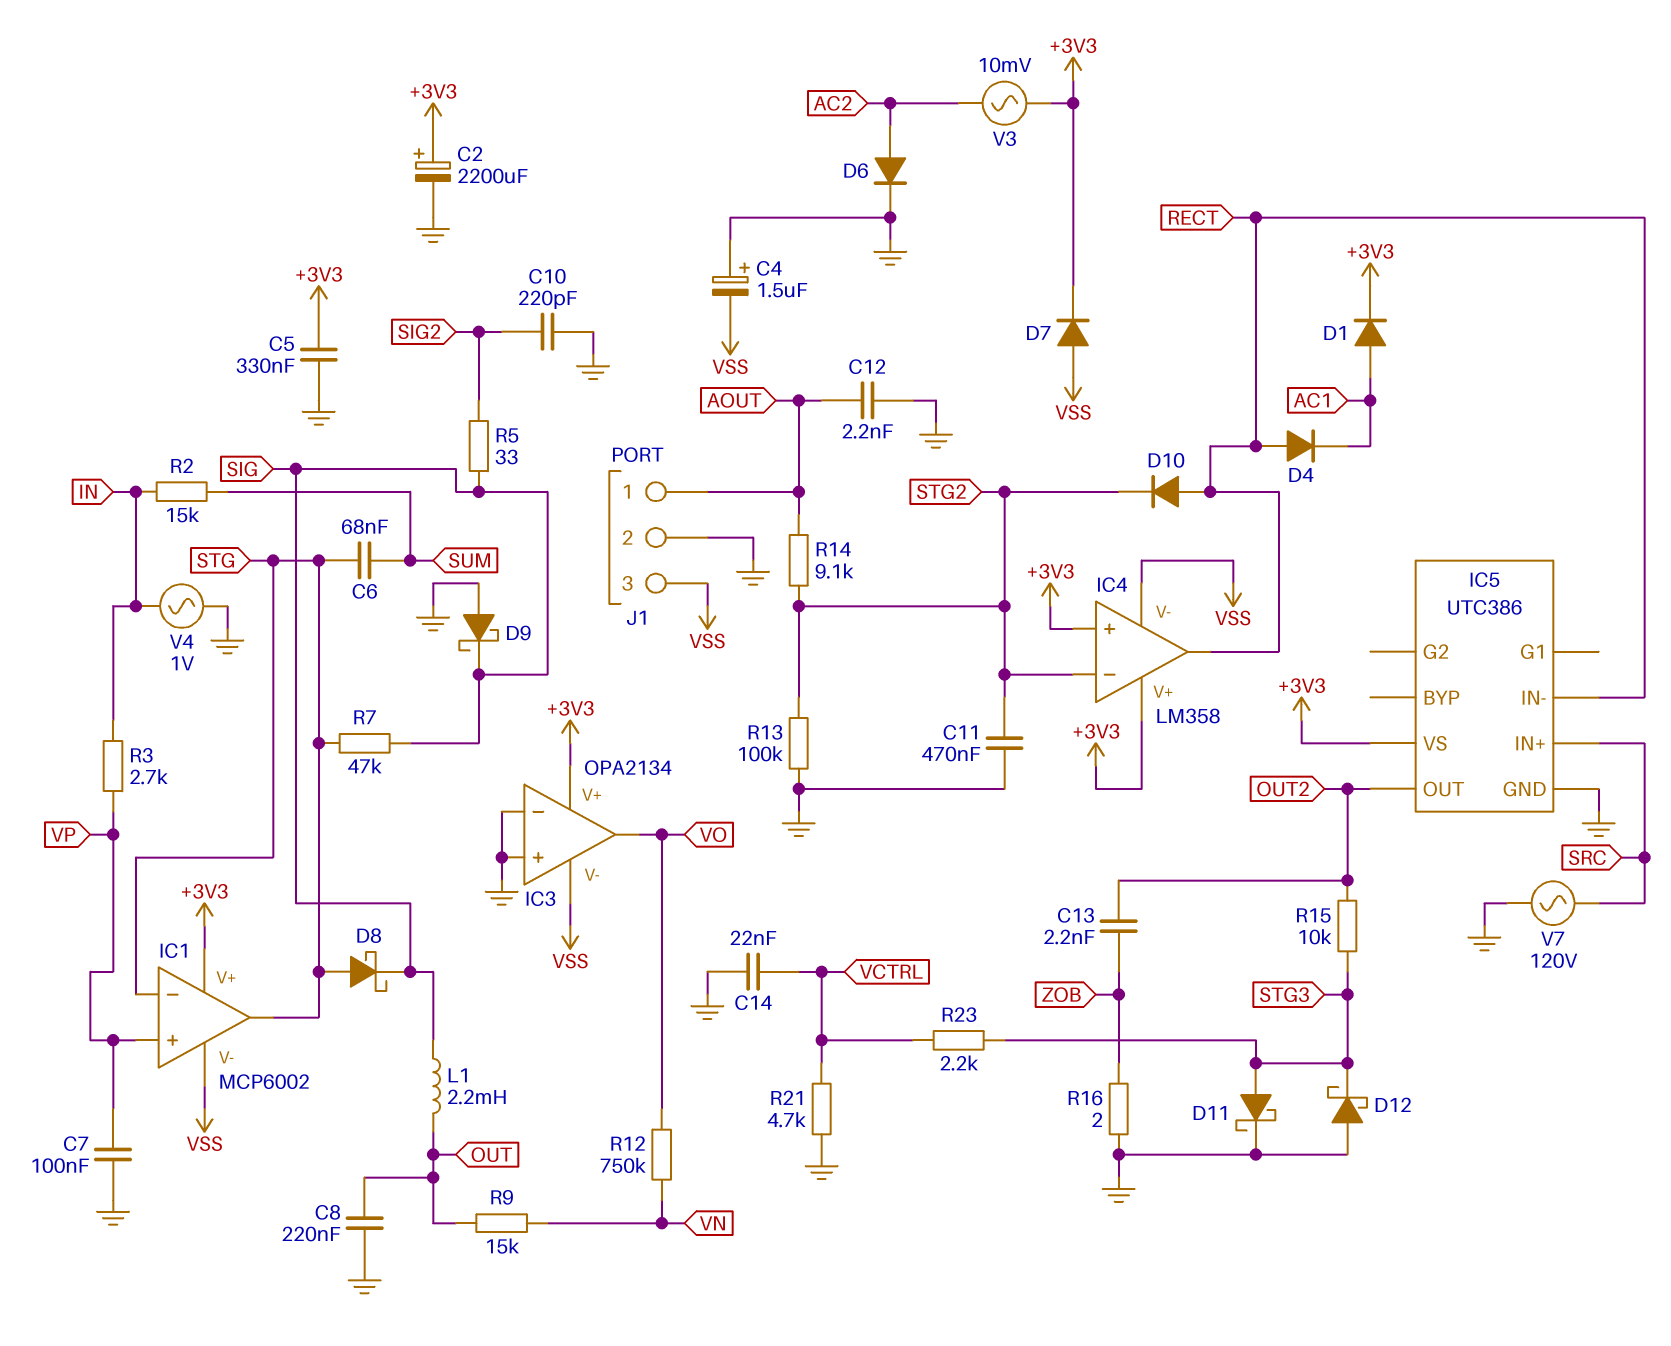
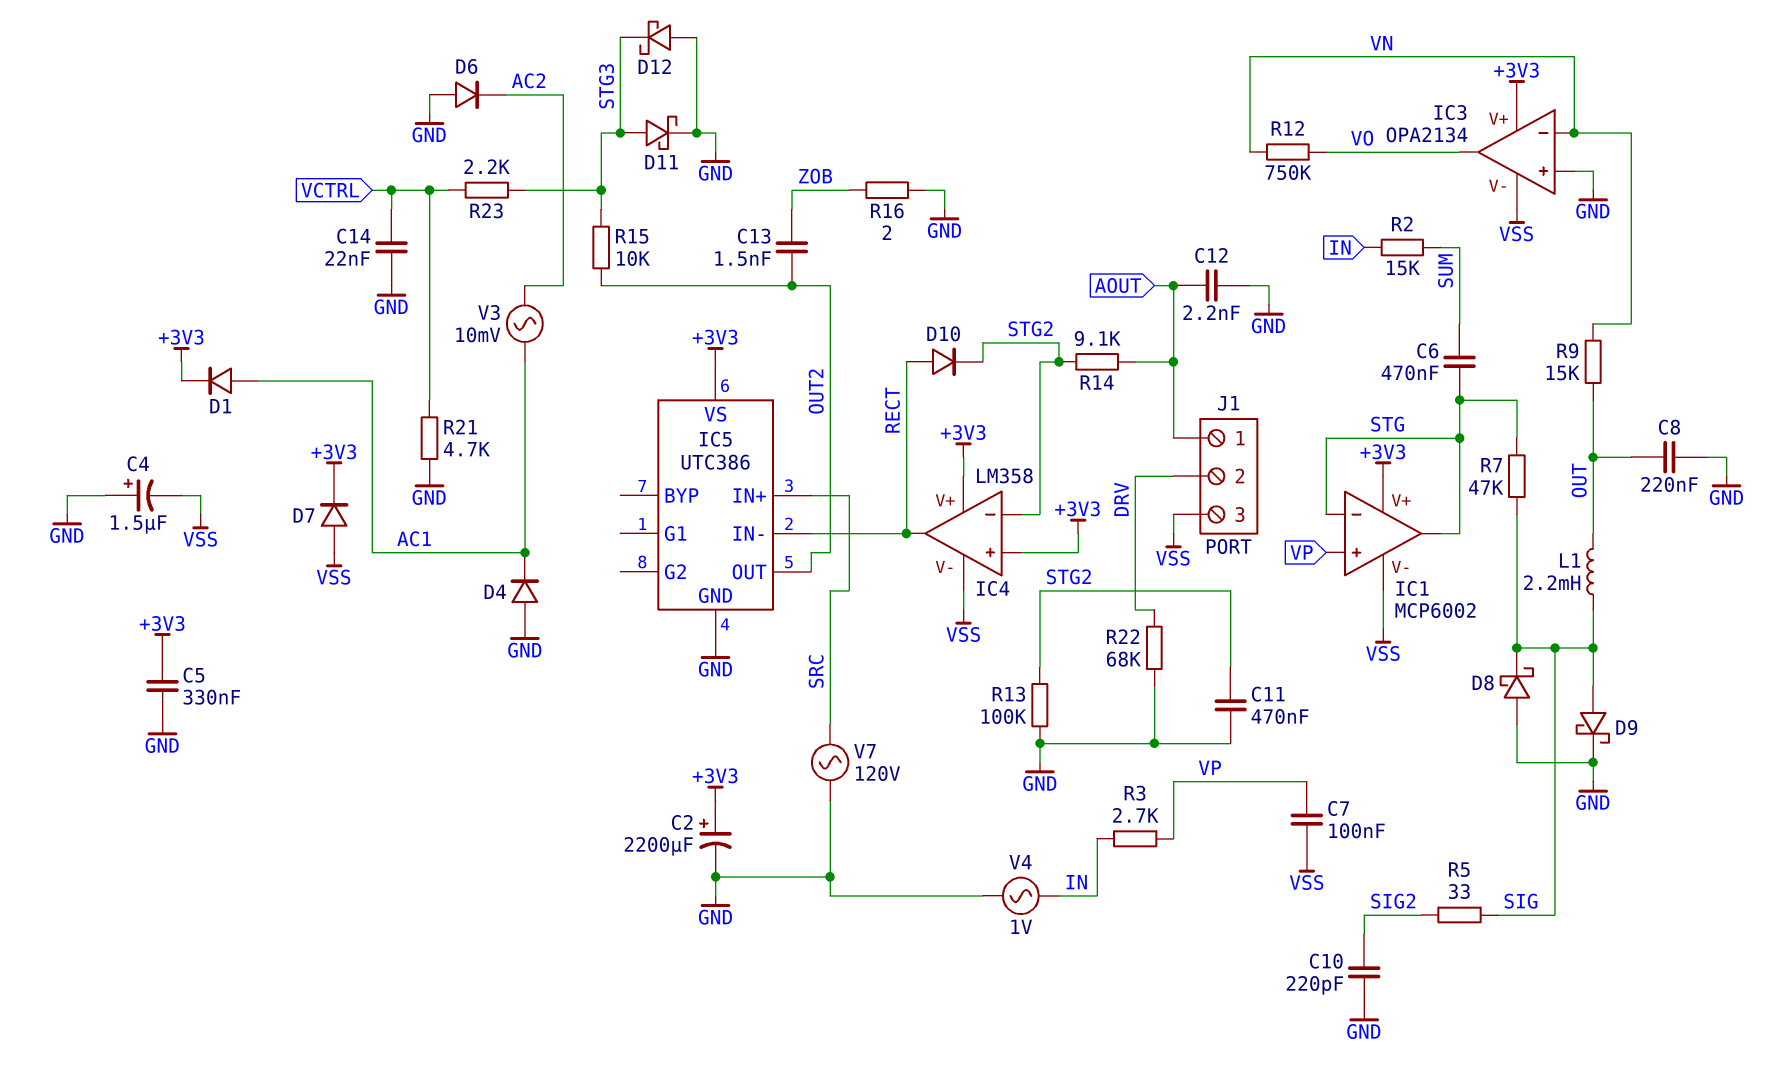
C6: 68nF (STG, SUM) -> 470nF (STG, SUM)
C7: 100nF (GND, VP) -> 100nF (VP, VSS)
C13: 2.2nF (OUT2, ZOB) -> 1.5nF (OUT2, ZOB)
D4: diode (A RECT, K AC1) -> diode (A GND, K AC1)
D6: diode (A AC2, K GND) -> diode (A GND, K AC2)
D8: schottky (A STG, K SIG) -> schottky (A GND, K SIG)
D9: schottky (A GND, K SIG) -> schottky (A SIG, K GND)
IC3 pin in-: GND -> VN
J1 pin 2: GND -> DRV
R22: none -> 68k (DRV, GND)
V3: AC 10mV (+3V3, AC2) -> AC 10mV (AC1, AC2)

